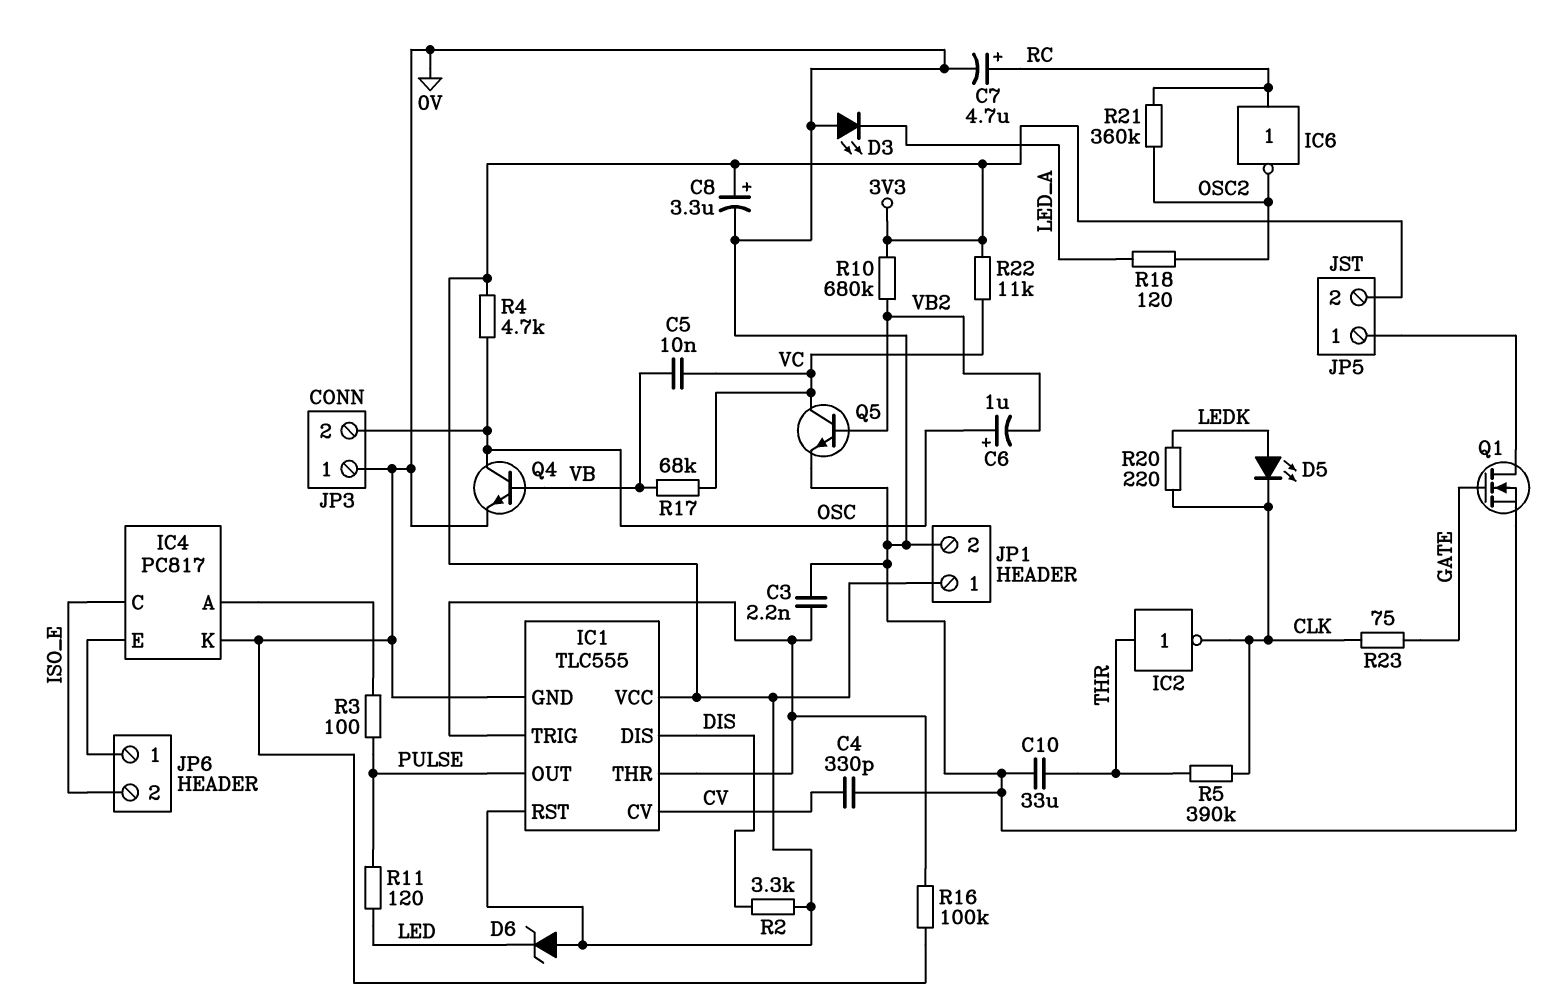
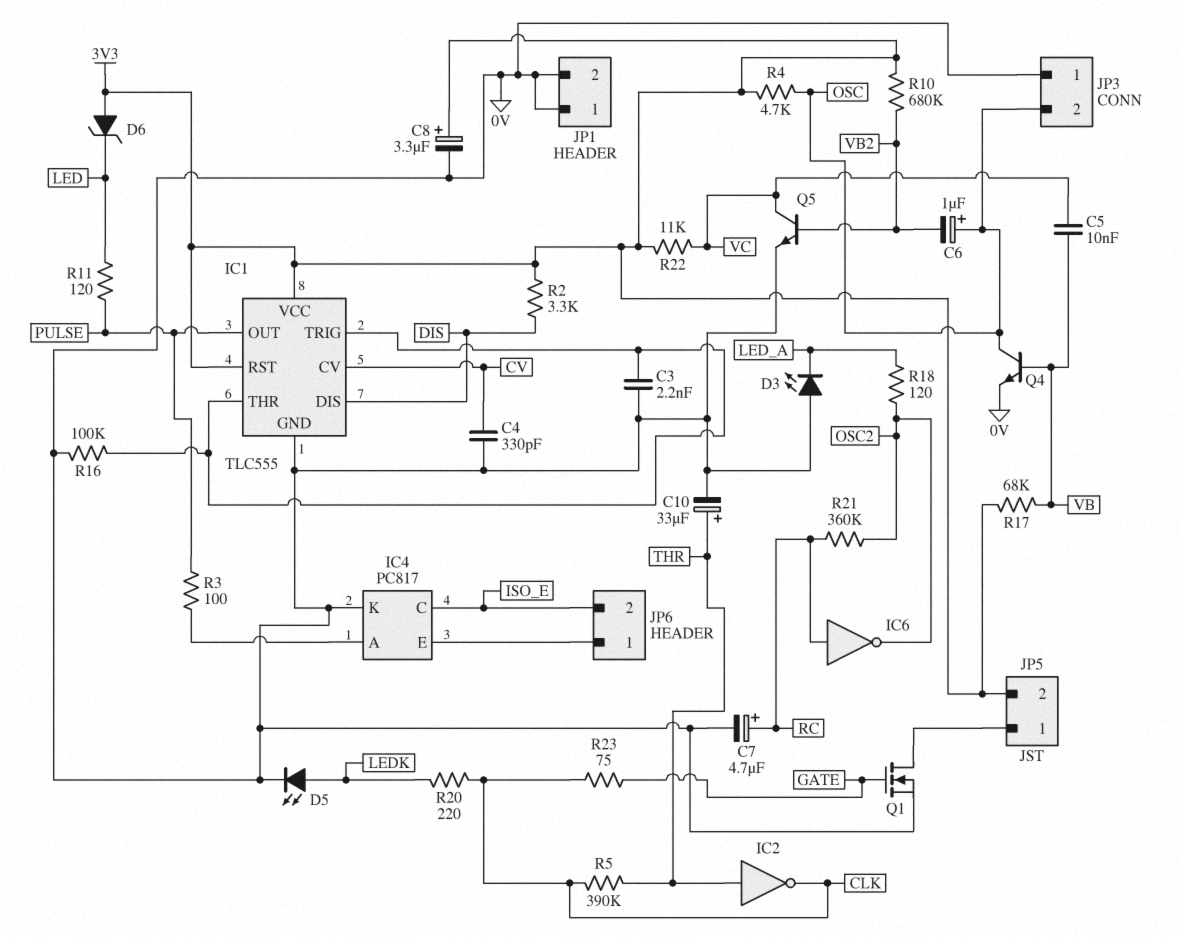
C10: 33uF (0V, THR) -> 33uF (plus THR, minus 0V)
D5: LED (A LEDK, K CLK) -> LED (A LEDK, K 0V)
JP1 pin 1: 3V3 -> 0V
R17: 68k (VB, VC) -> 68k (3V3, VB)

